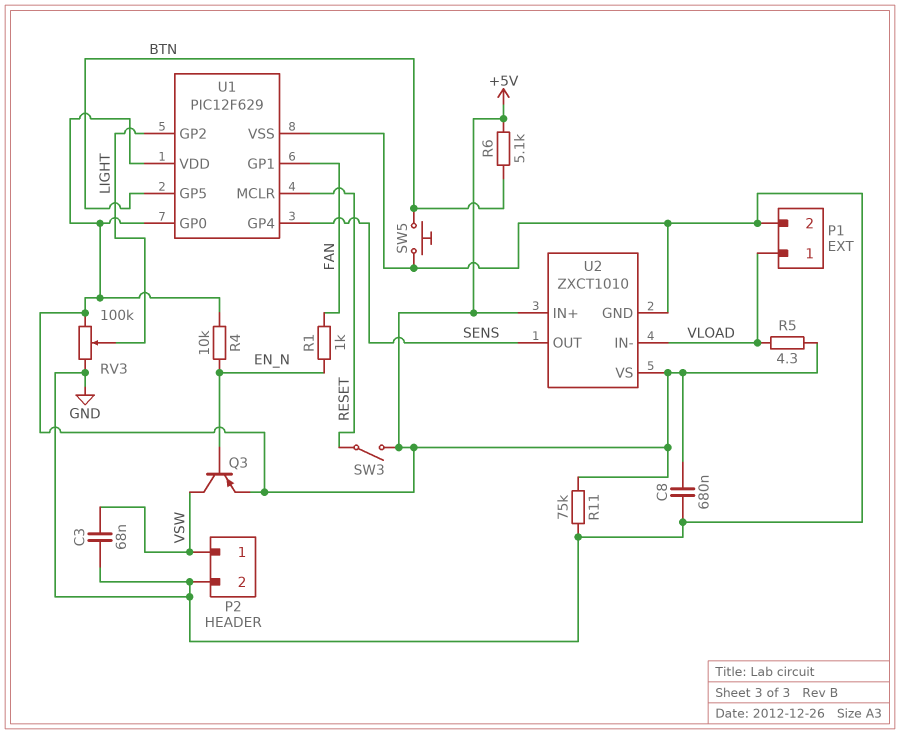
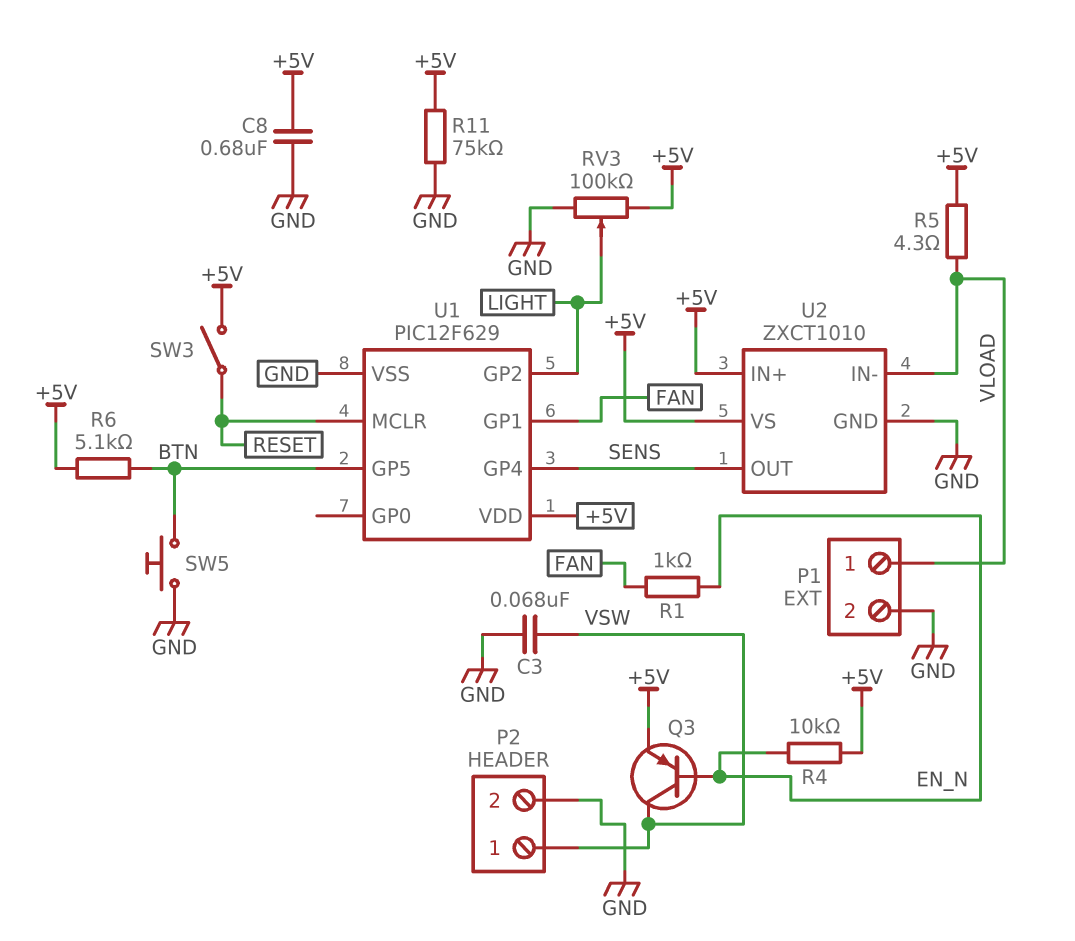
U1 pin GP0: +5V -> none

